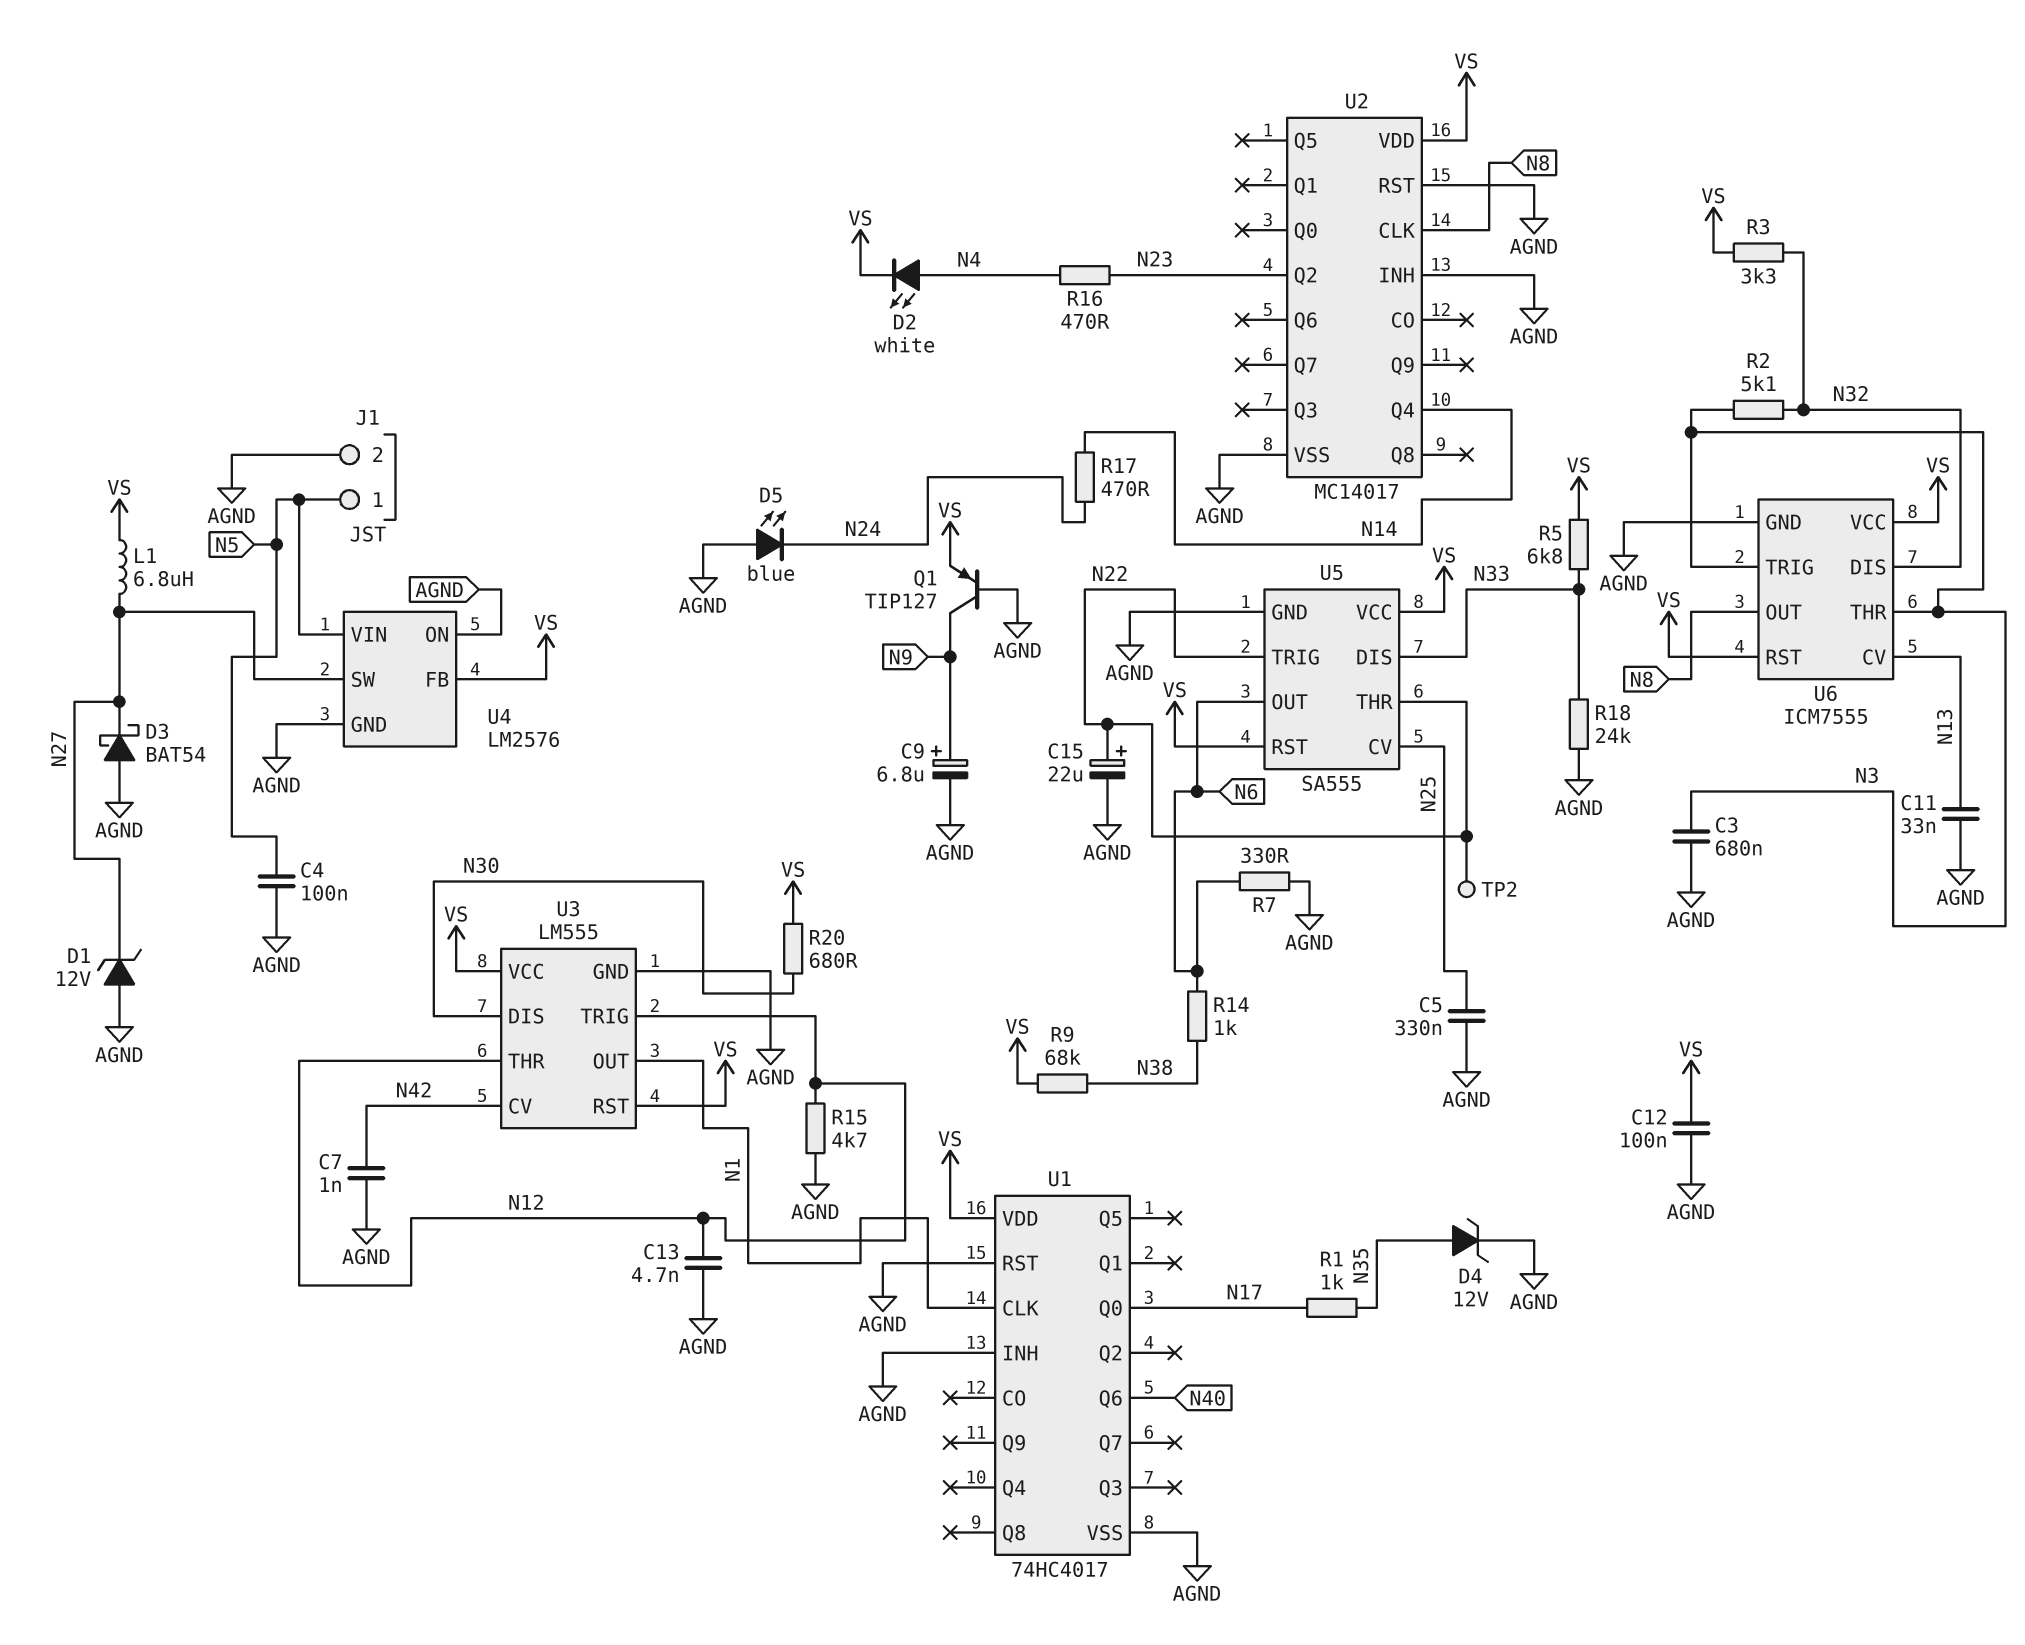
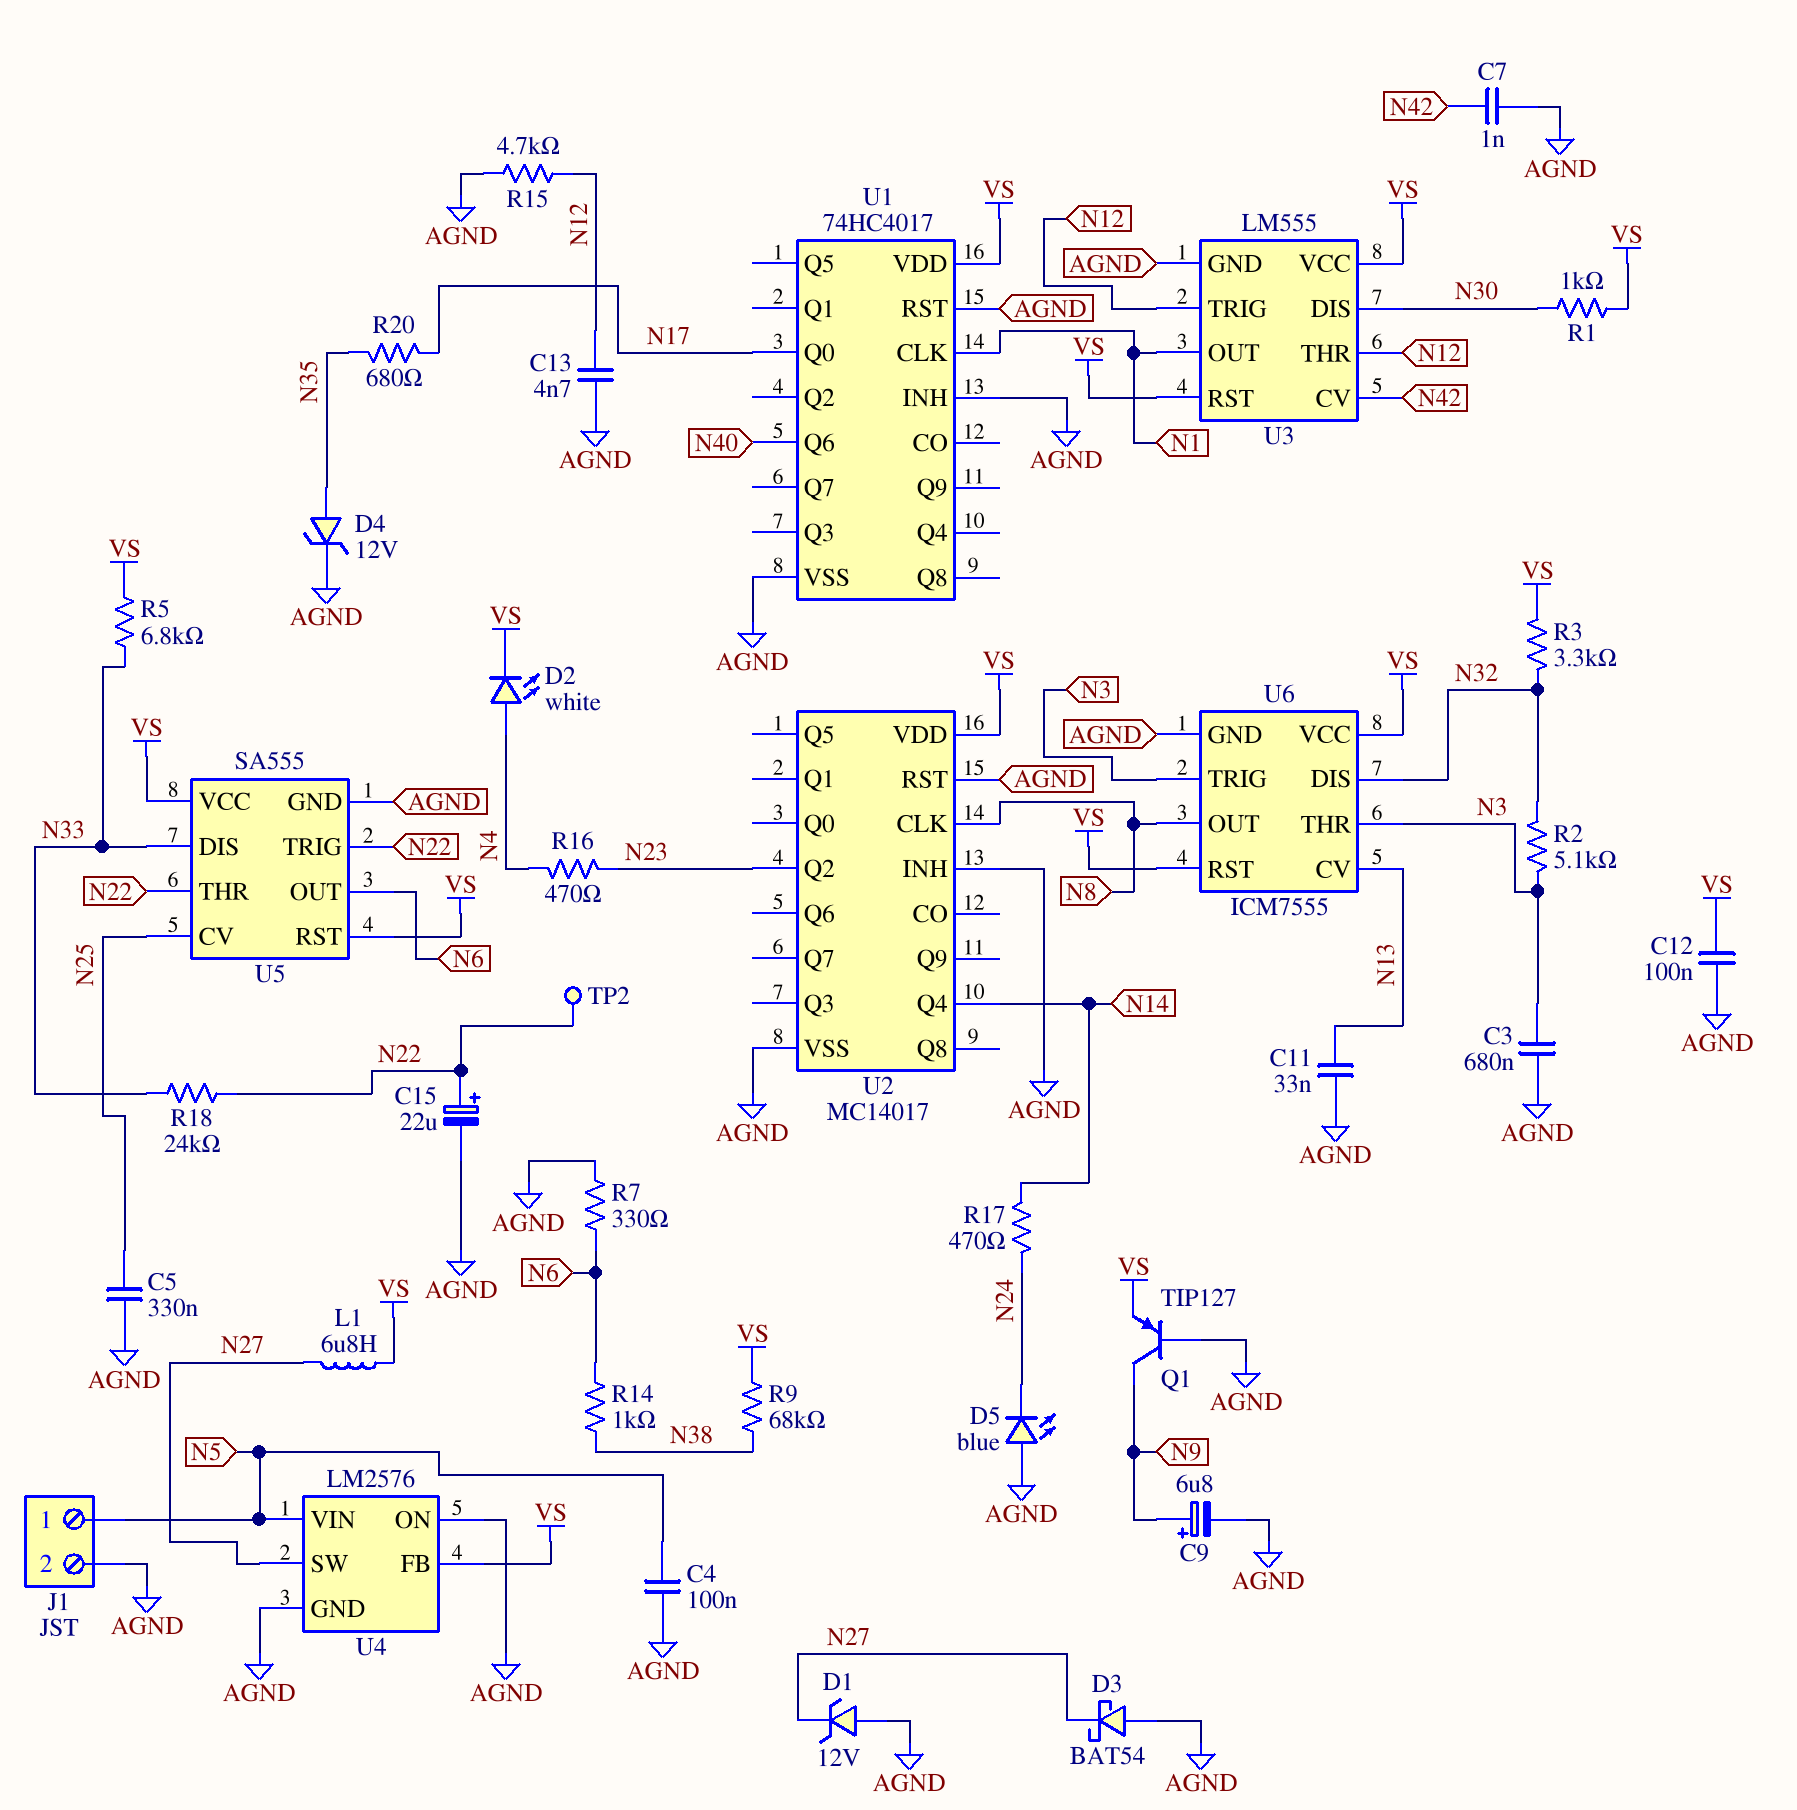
R1: 1k (N17, N35) -> 1k (N30, VS)
R18: 24k (AGND, N33) -> 24k (N22, N33)
R20: 680 (N30, VS) -> 680 (N17, N35)

